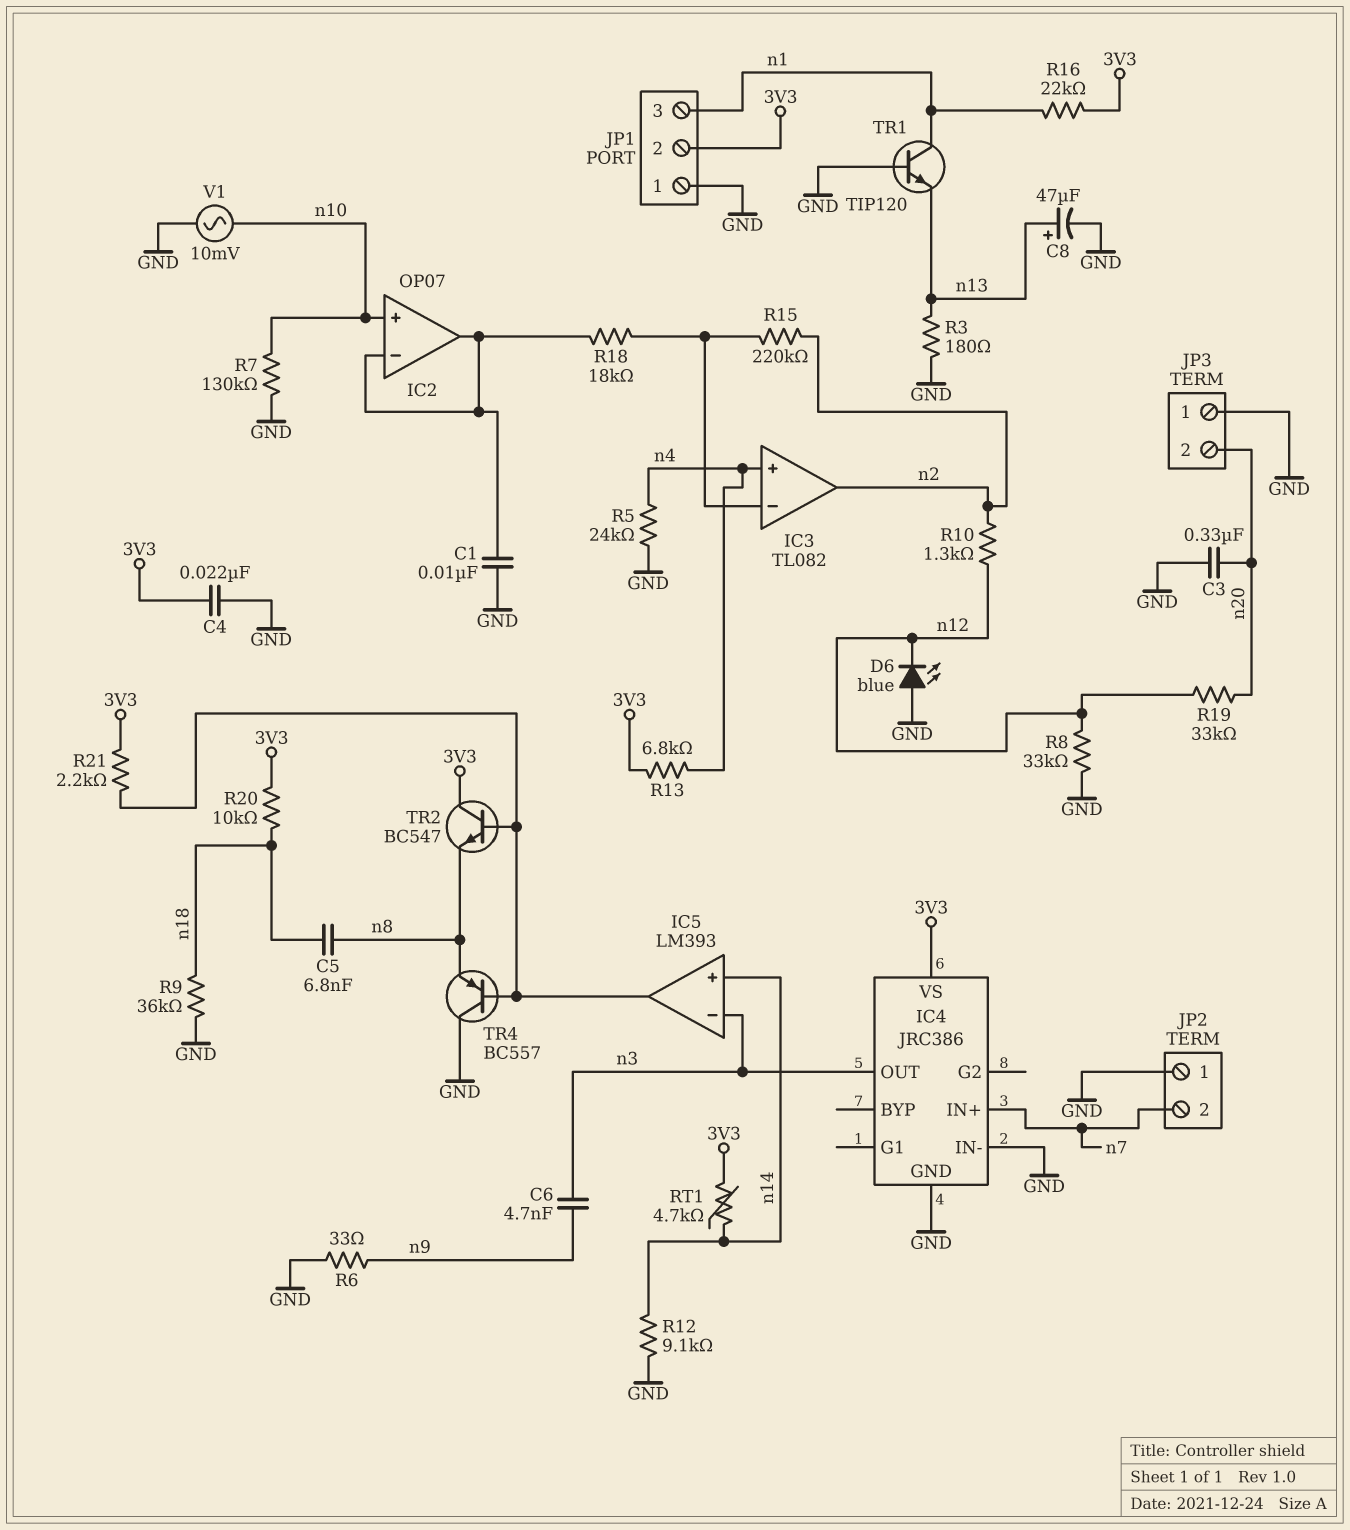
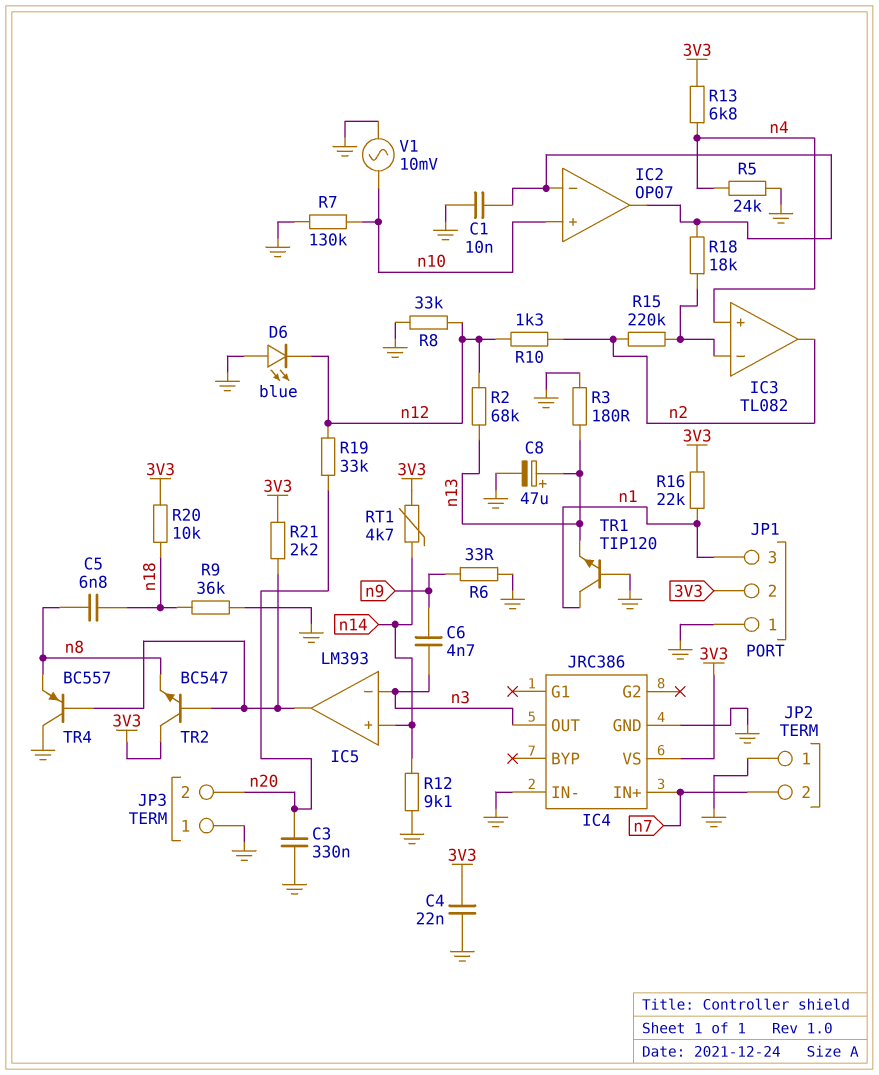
R2: none -> 68k (n12, n13)

